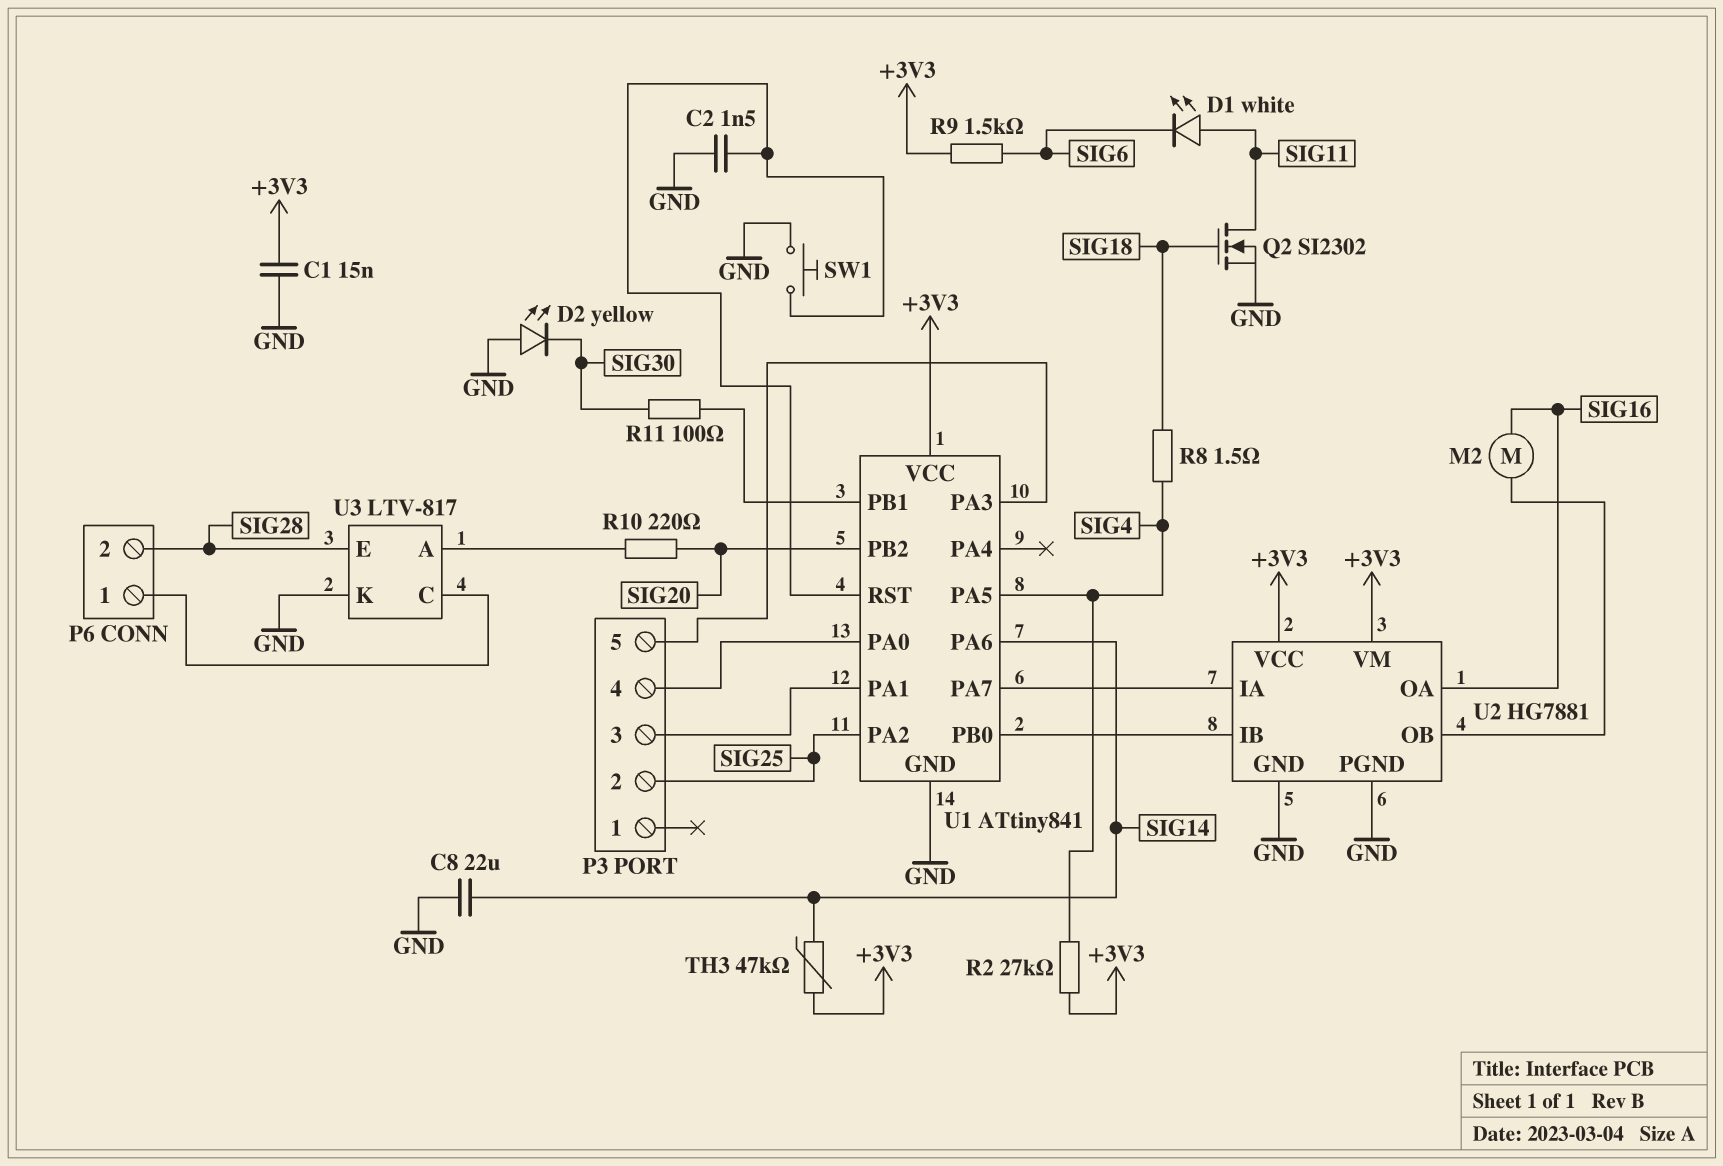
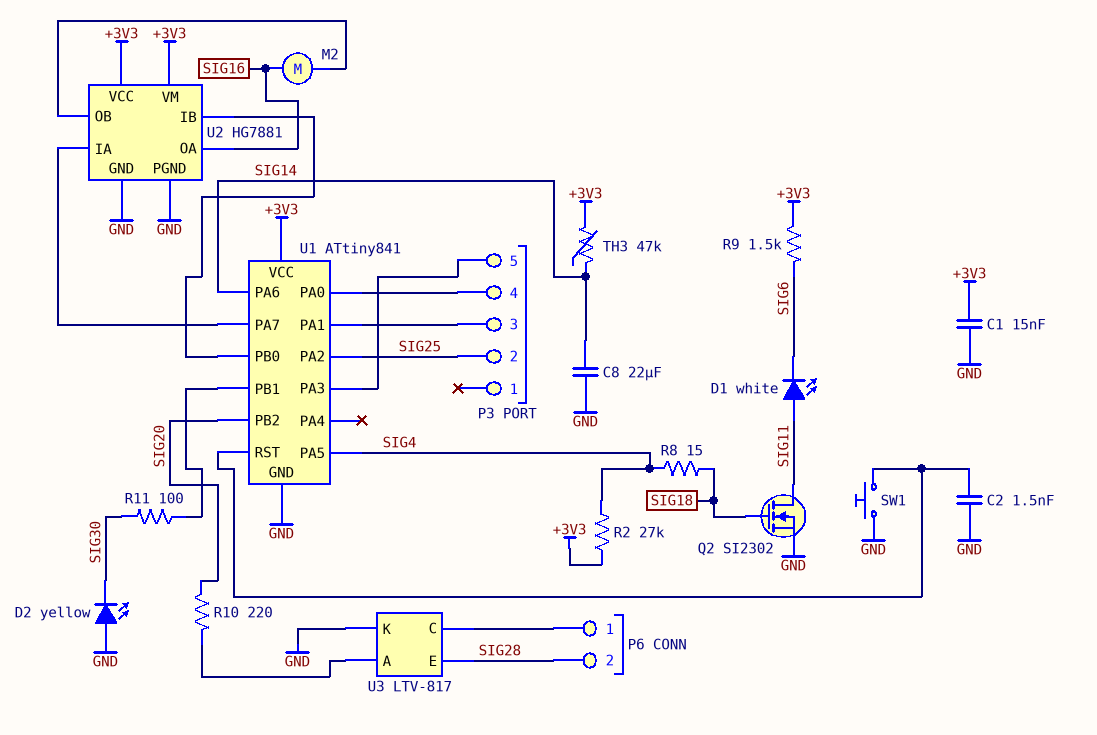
R8: 1.5 (SIG4, SIG18) -> 15 (SIG4, SIG18)

